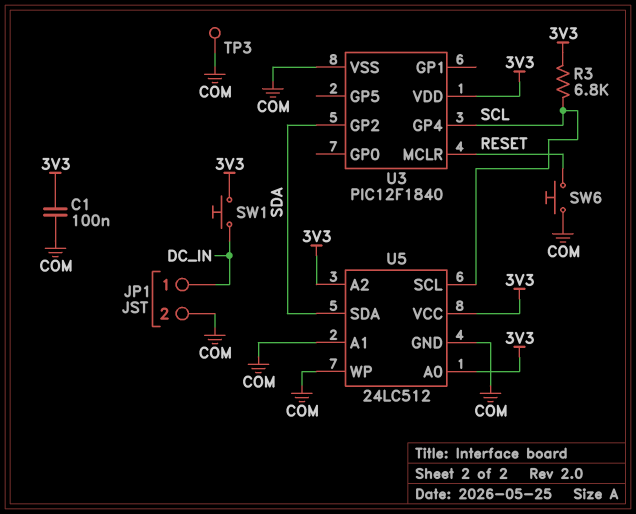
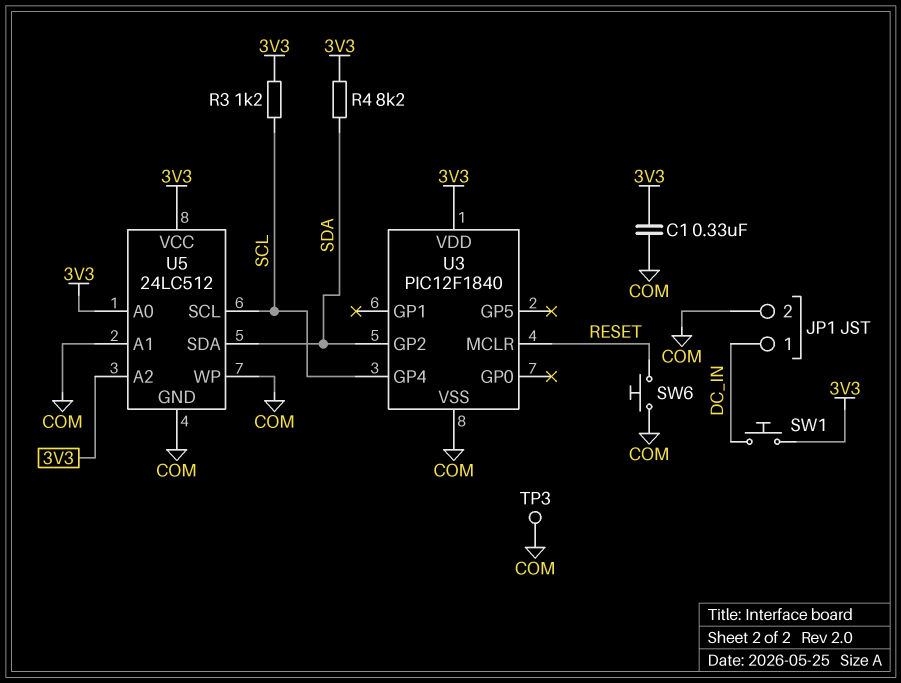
C1: 100nF (3V3, COM) -> 330nF (3V3, COM)
R3: 6.8k (3V3, SCL) -> 1.2k (3V3, SCL)
R4: none -> 8.2k (3V3, SDA)

